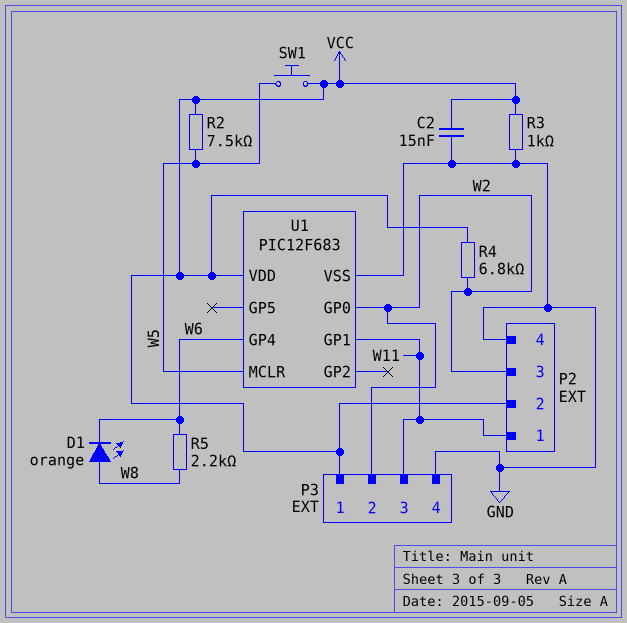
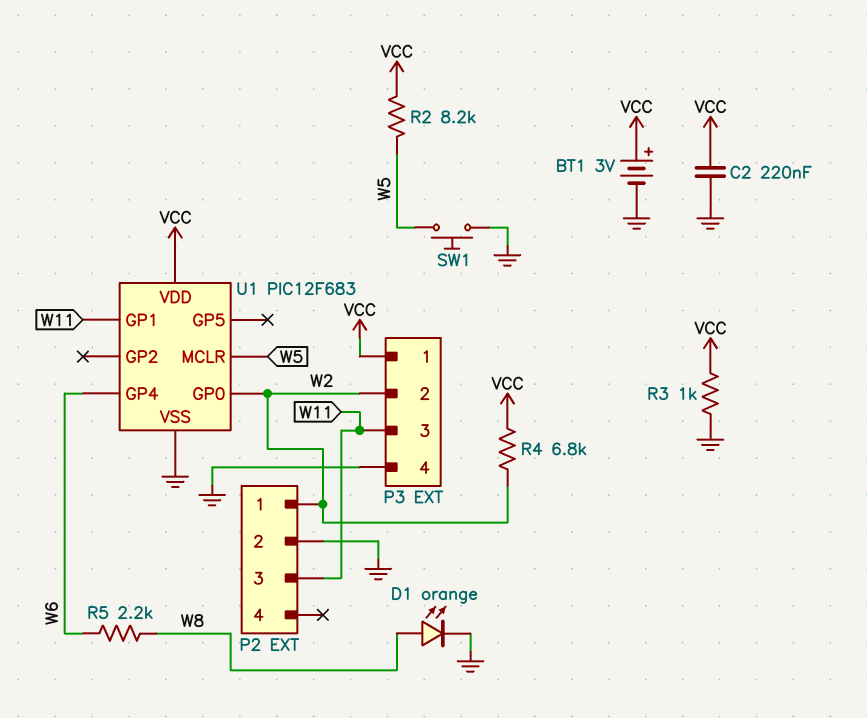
BT1: none -> 3V (plus VCC, minus GND)
C2: 15nF (GND, VCC) -> 220nF (GND, VCC)
D1: LED orange (A W8, K W6) -> LED orange (A W8, K GND)
P2 pin 1: W11 -> W2
P2 pin 2: VCC -> GND
P2 pin 3: W2 -> W11
P2 pin 4: GND -> none
R2: 7.5k (VCC, W5) -> 8.2k (VCC, W5)
SW1: button (VCC, W5) -> button (GND, W5)

